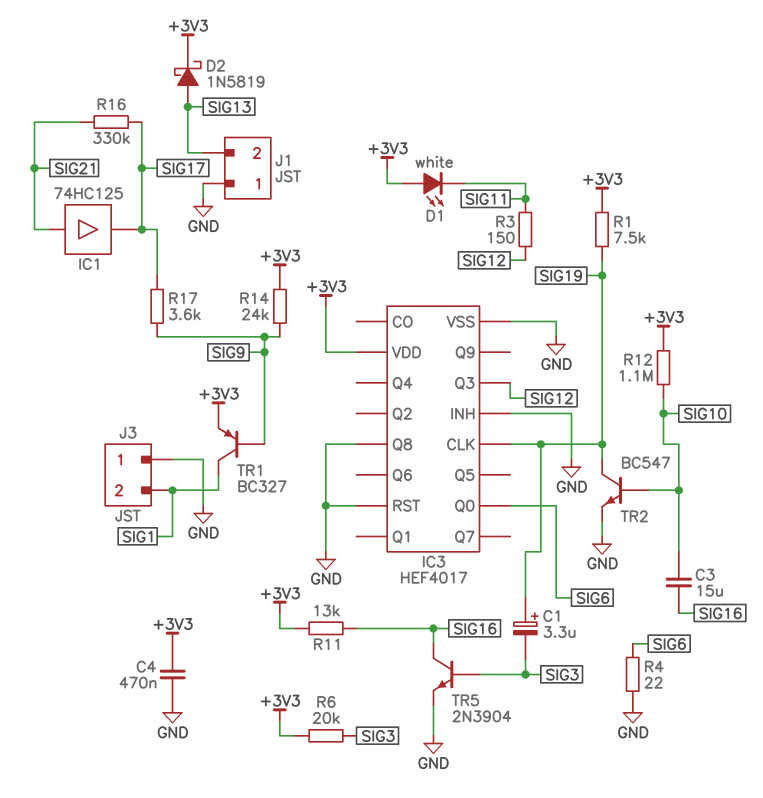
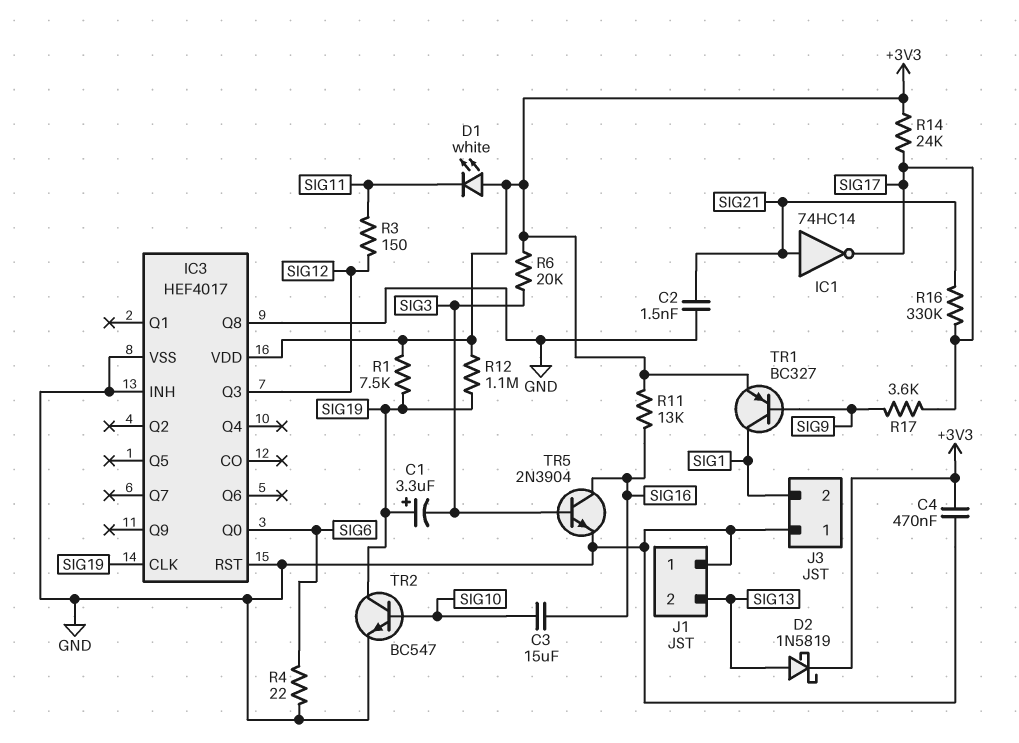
C2: none -> 1.5nF (GND, SIG21)
IC1: buffer 74HC125 (in SIG21, out SIG17) -> NOT 74HC14 (in SIG21, out SIG17)
R12: 1.1M (+3V3, SIG10) -> 1.1M (+3V3, SIG19)
R14: 24k (+3V3, SIG9) -> 24k (+3V3, SIG17)

